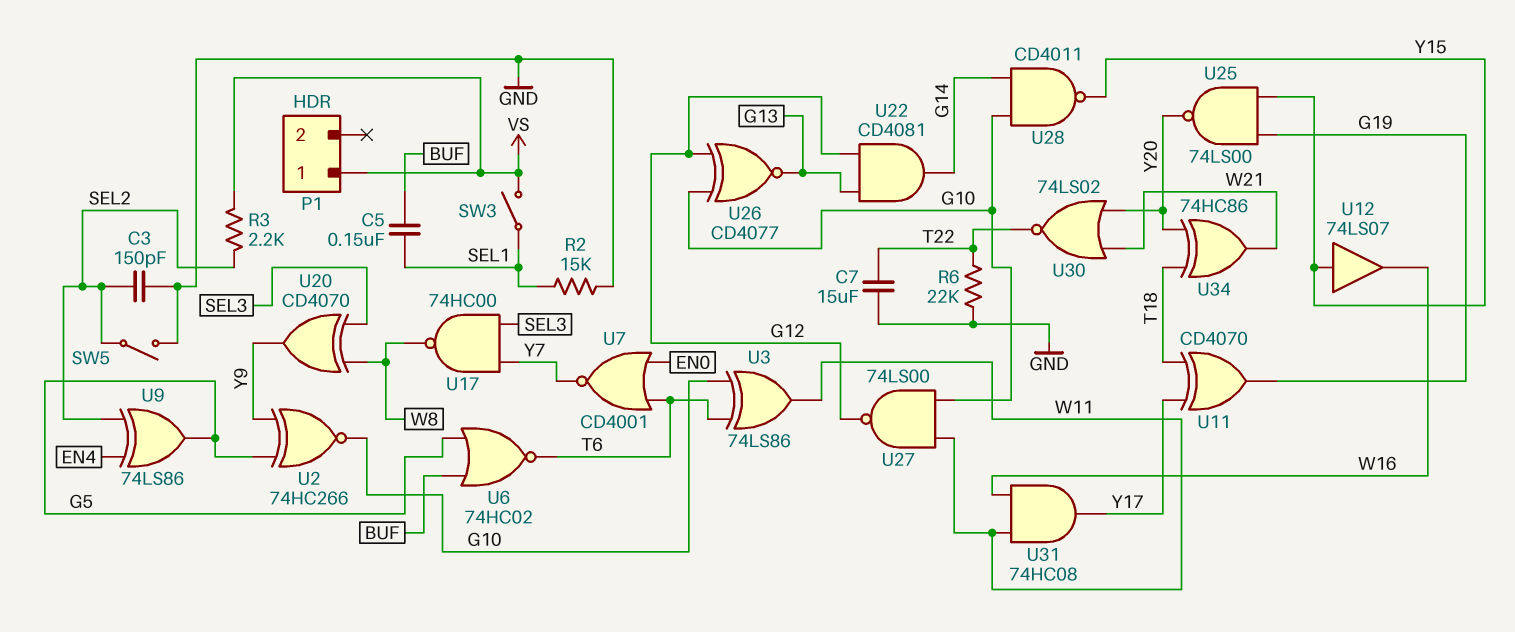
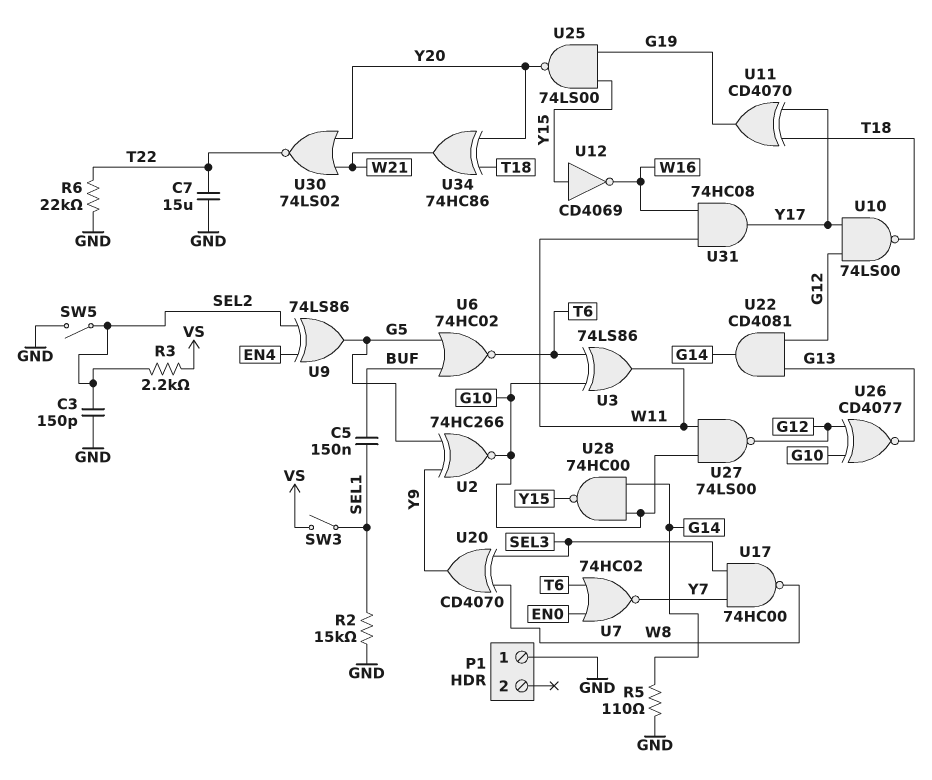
P1 pin 1: VS -> GND
R5: none -> 110 (G14, GND)
U7: NOR CD4001 (in EN0, in T6, out Y7) -> NOR 74HC02 (in EN0, in T6, out Y7)
U10: none -> NAND 74LS00 (in G12, in Y17, out T18)
U12: buffer 74LS07 (in Y15, out W16) -> NOT CD4069 (in Y15, out W16)
U28: NAND CD4011 (in G10, in G14, out Y15) -> NAND 74HC00 (in G10, in G14, out Y15)

